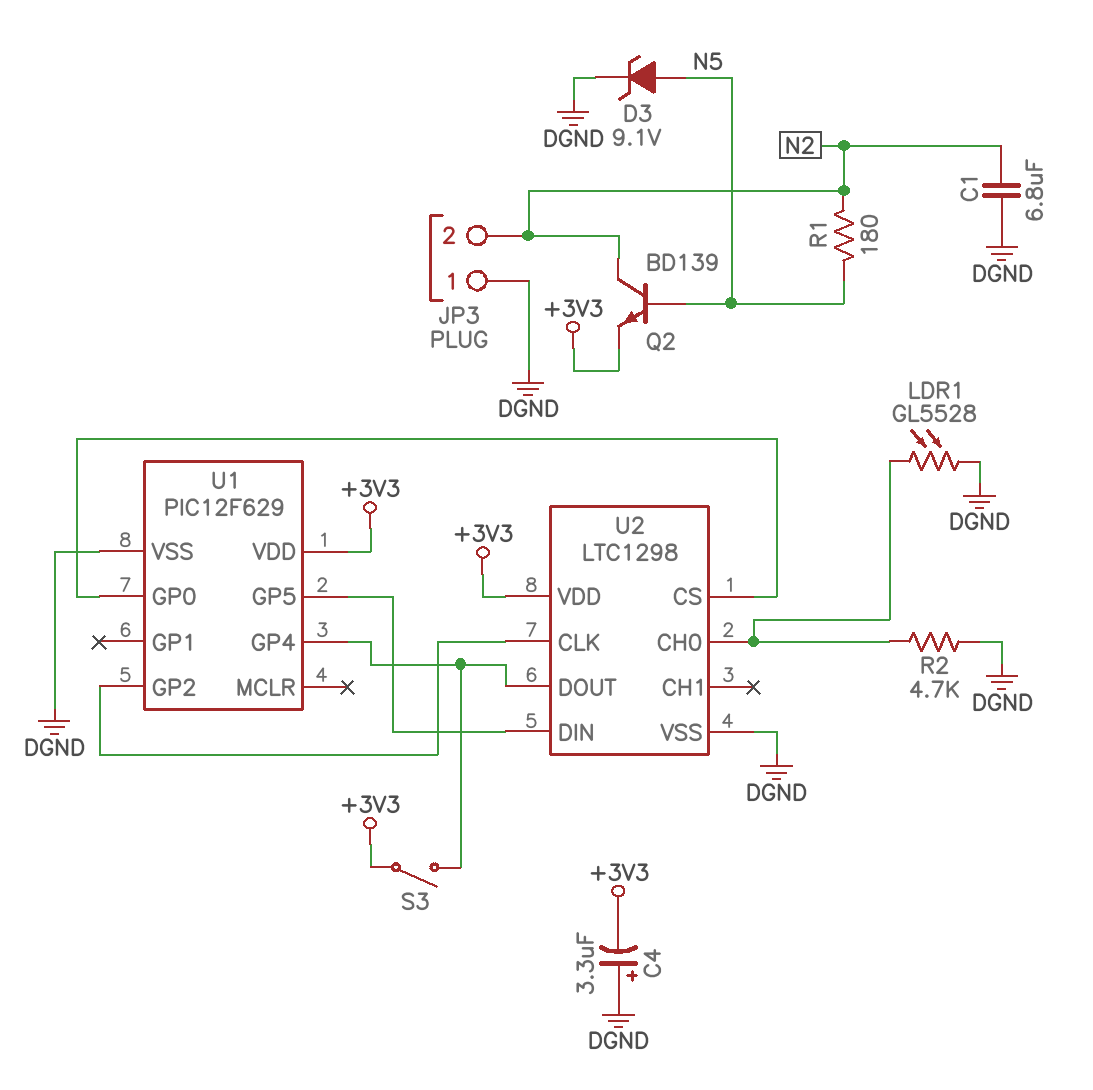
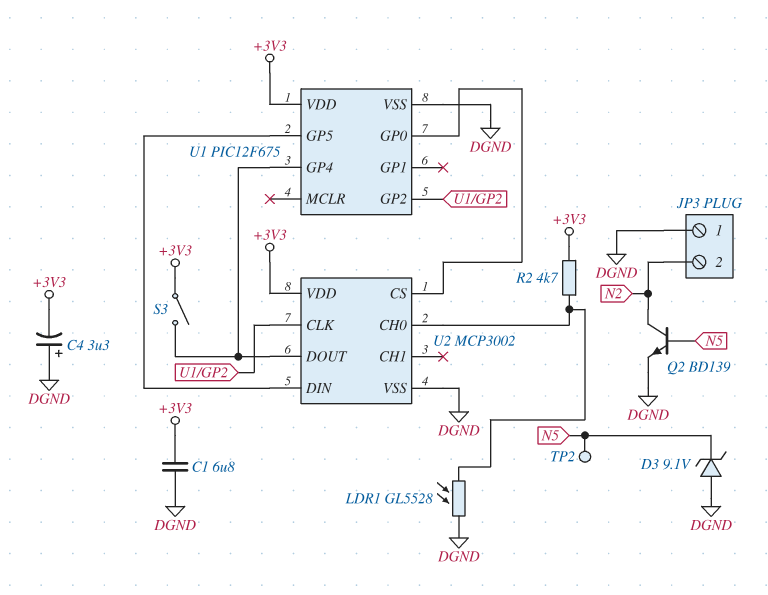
C1: 6.8uF (DGND, N2) -> 6.8uF (+3V3, DGND)
D3: zener 9.1V (A N5, K DGND) -> zener 9.1V (A DGND, K N5)
Q2: NPN BD139 (B N5, C N2, E +3V3) -> NPN BD139 (B N5, C N2, E DGND)
R1: 180 (N2, N5) -> none
R2: 4.7k (DGND, U2/CH0) -> 4.7k (+3V3, U2/CH0)
TP2: none -> test point (N5)
U1: PIC12F629 -> PIC12F675
U2: LTC1298 -> MCP3002

